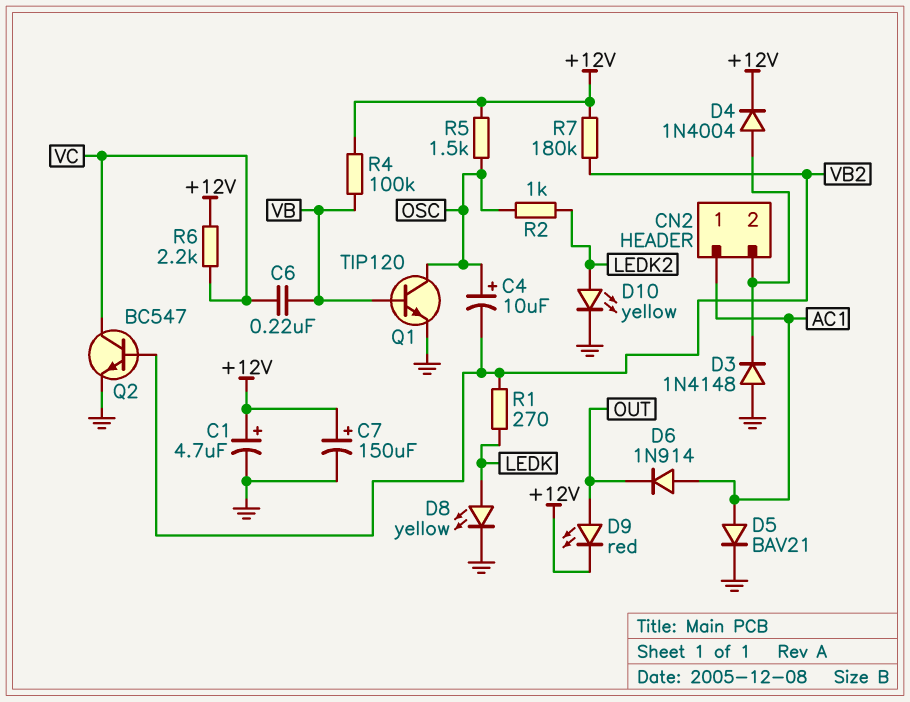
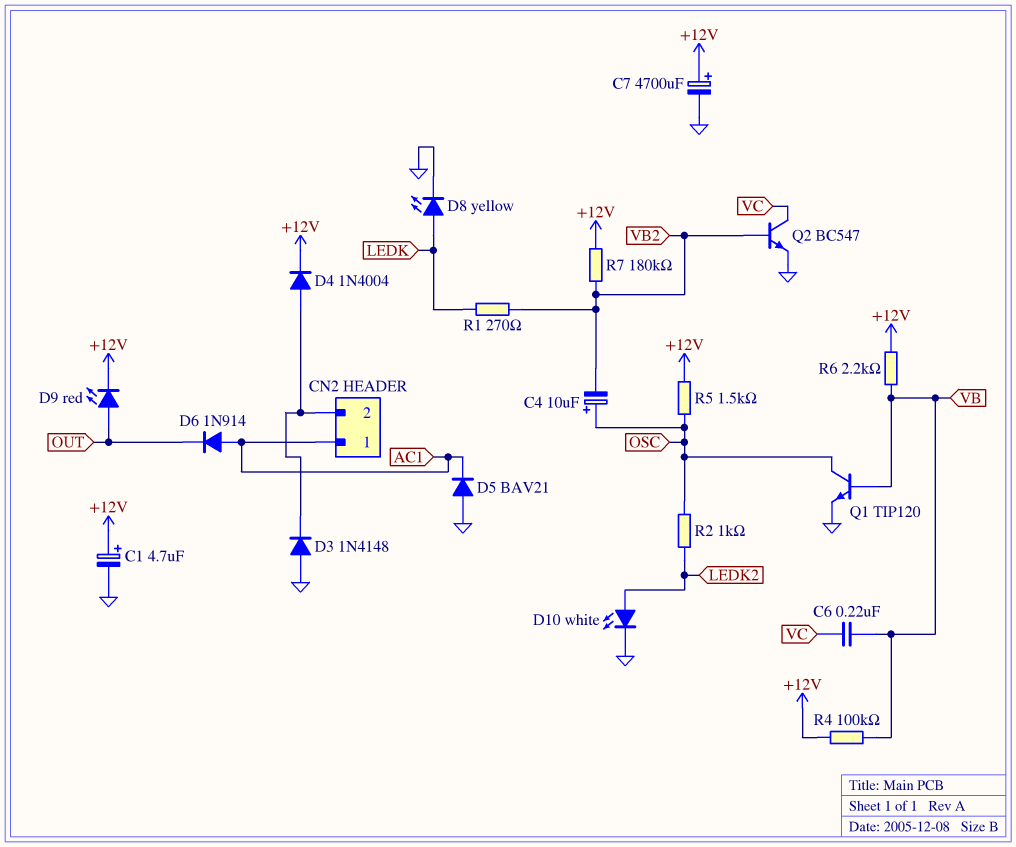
C7: 150uF (plus +12V, minus GND) -> 4700uF (plus +12V, minus GND)
D5: diode BAV21 (A AC1, K GND) -> diode BAV21 (A GND, K AC1)
D10: LED yellow (A LEDK2, K GND) -> LED white (A LEDK2, K GND)
R6: 2.2k (+12V, VC) -> 2.2k (+12V, VB)

